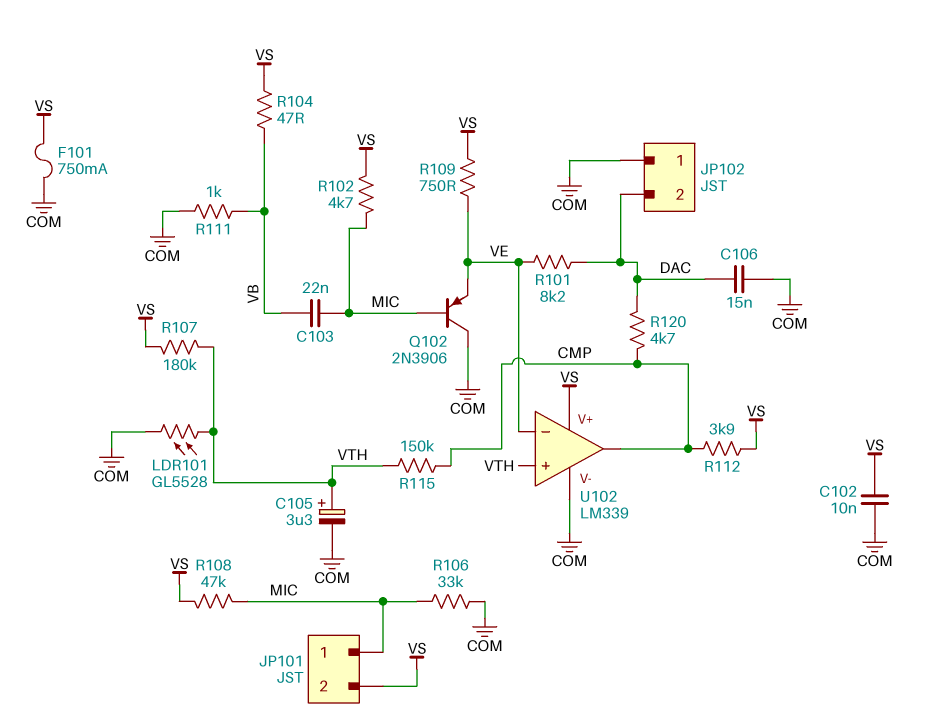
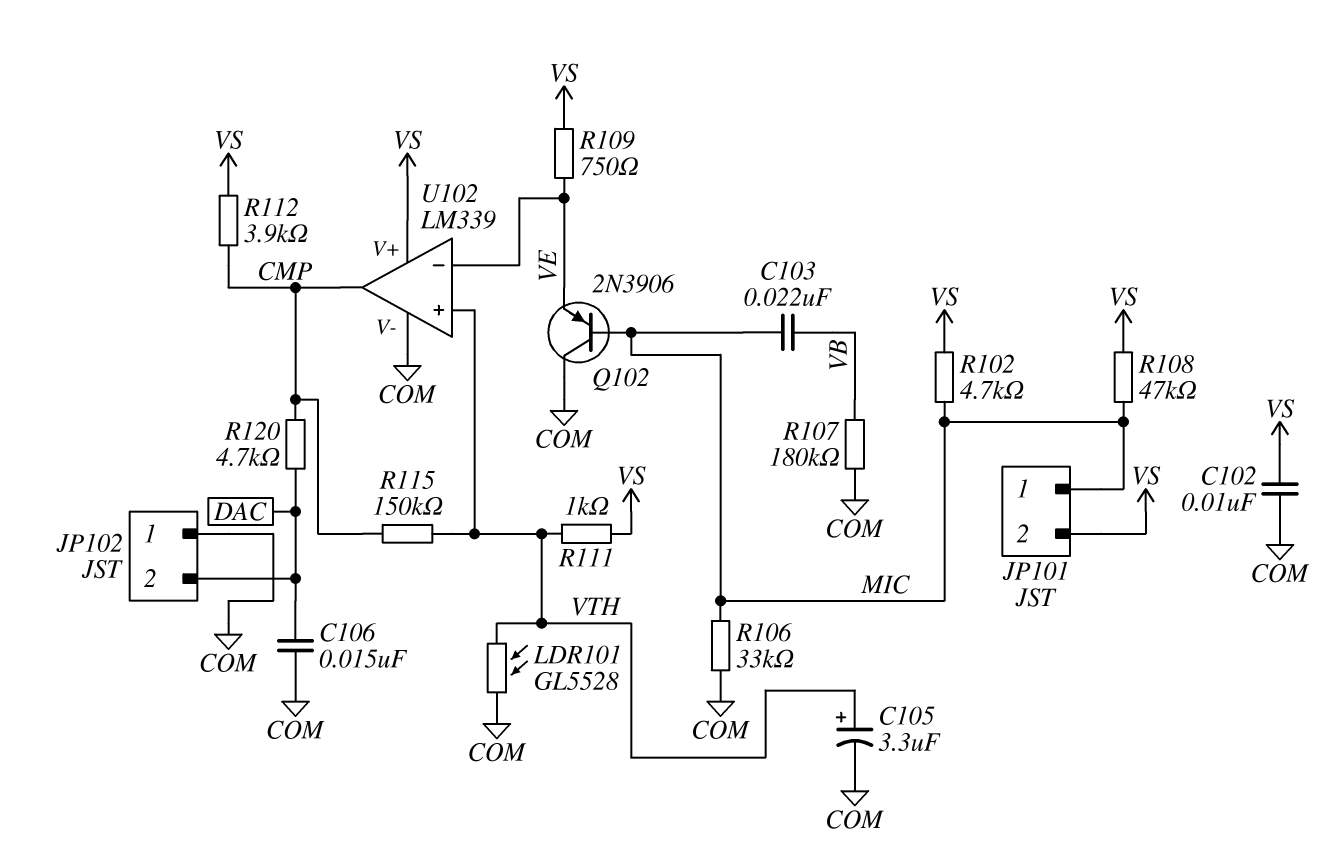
F101: 750mA (COM, VS) -> none
R101: 8.2k (DAC, VE) -> none
R104: 47 (VB, VS) -> none
R107: 180k (VS, VTH) -> 180k (COM, VB)
R111: 1k (COM, VB) -> 1k (VS, VTH)

